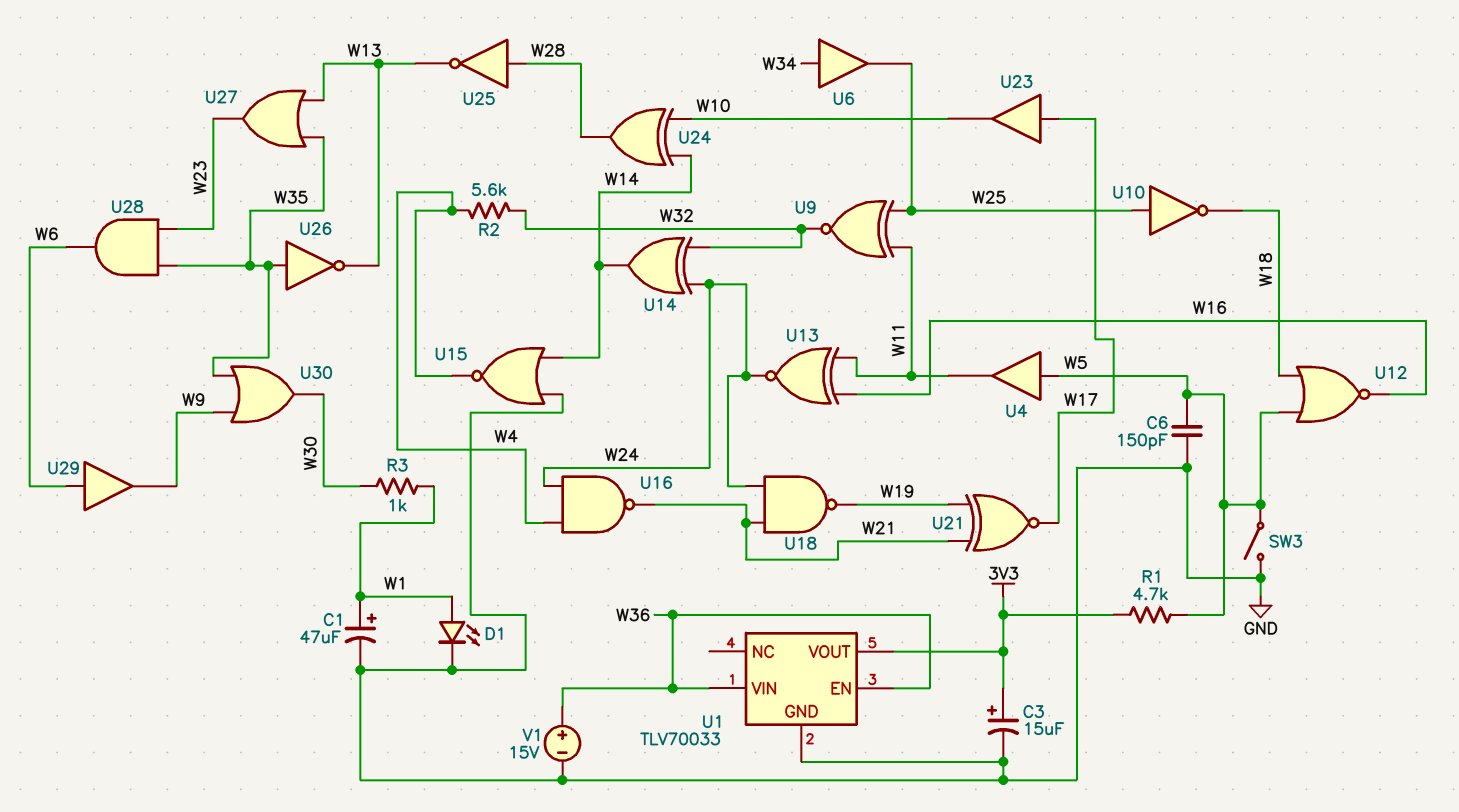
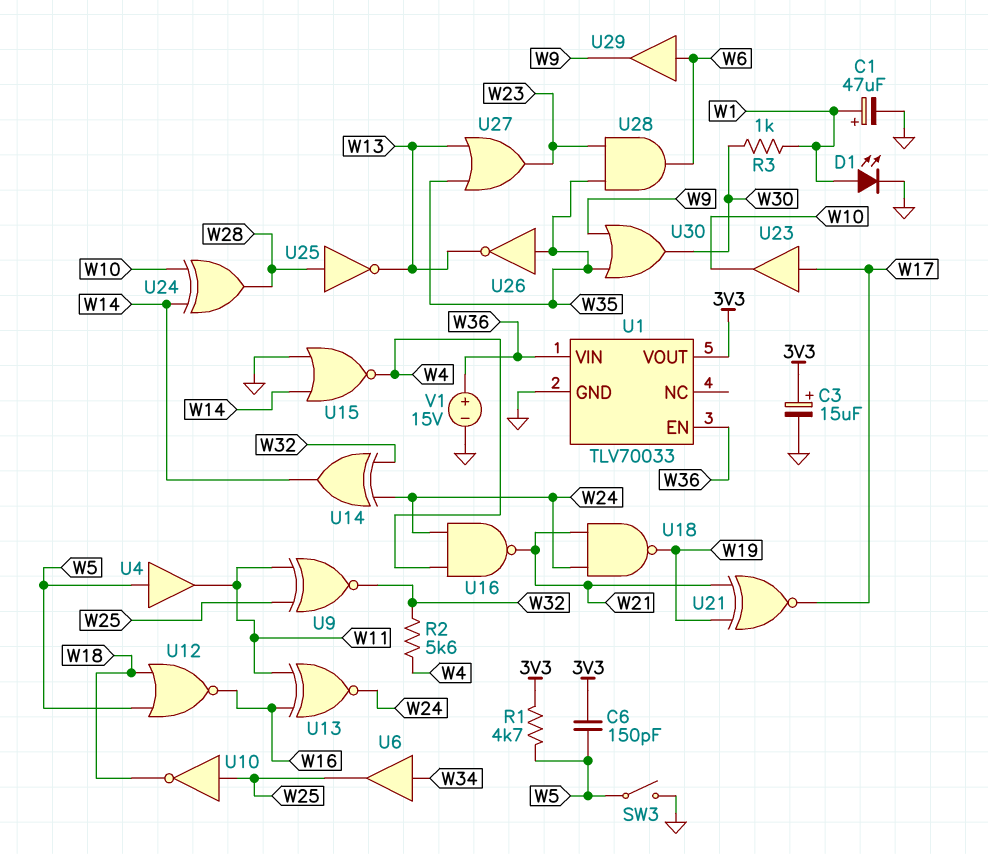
C6: 150pF (GND, W5) -> 150pF (3V3, W5)

